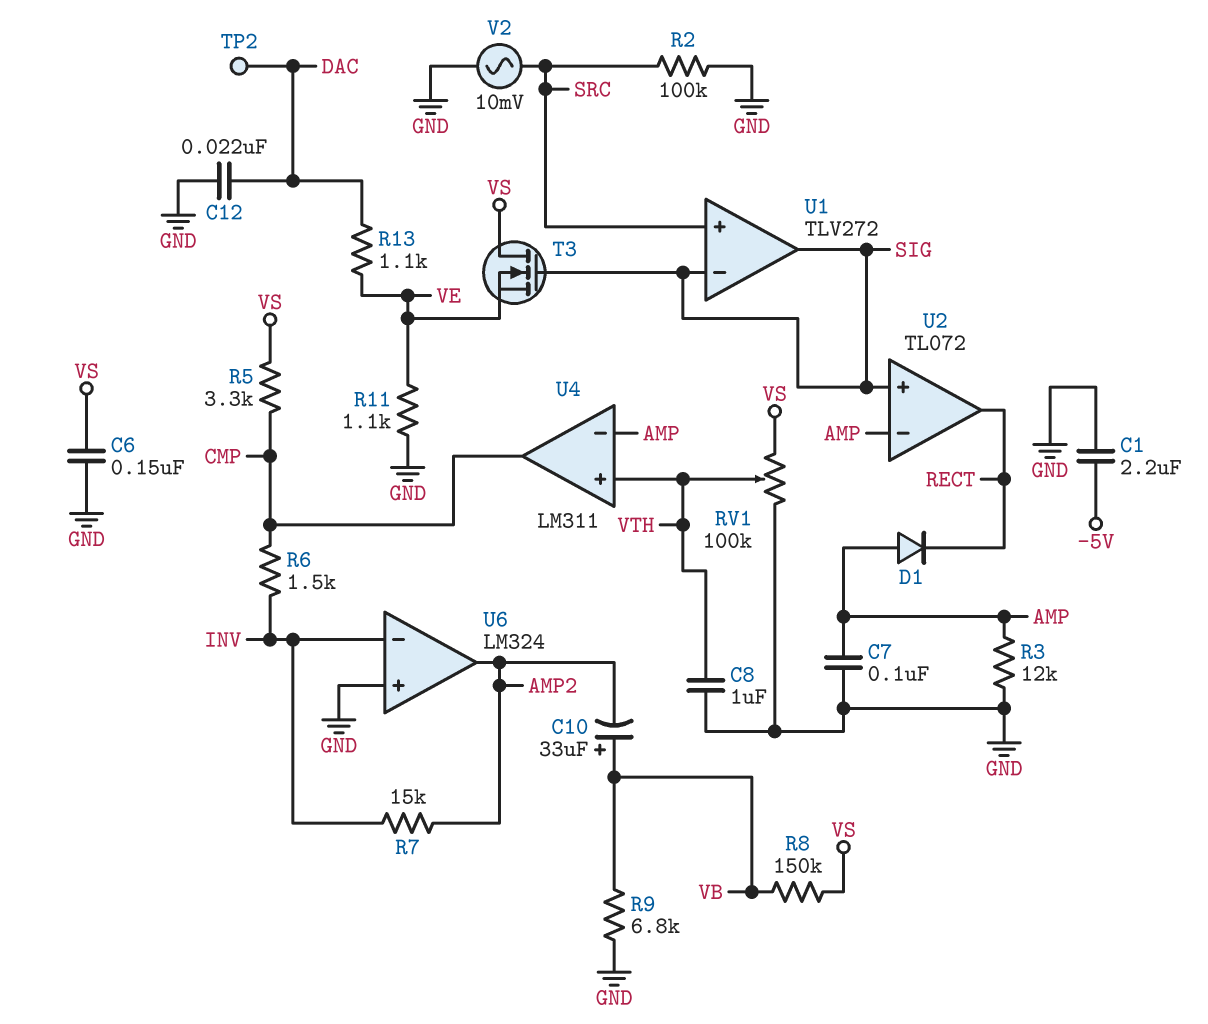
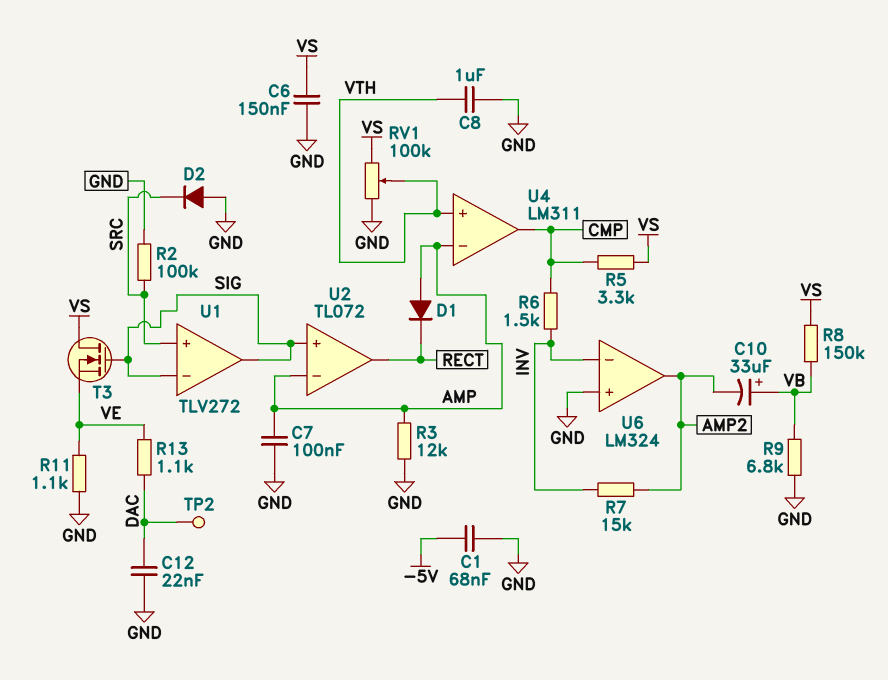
C1: 2.2uF (-5V, GND) -> 68nF (-5V, GND)
D2: none -> diode (A GND, K SRC)
V2: AC 10mV (GND, SRC) -> none

